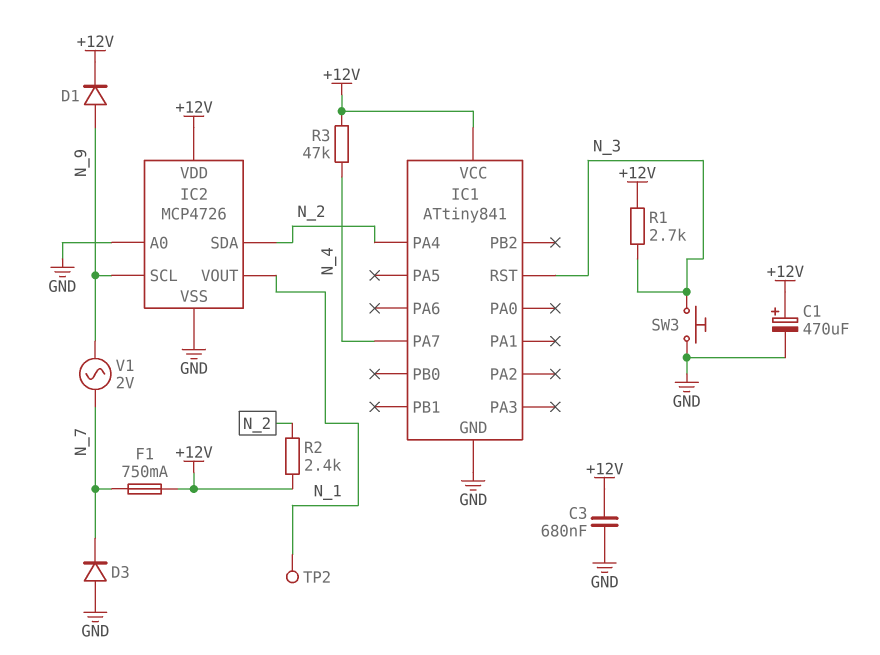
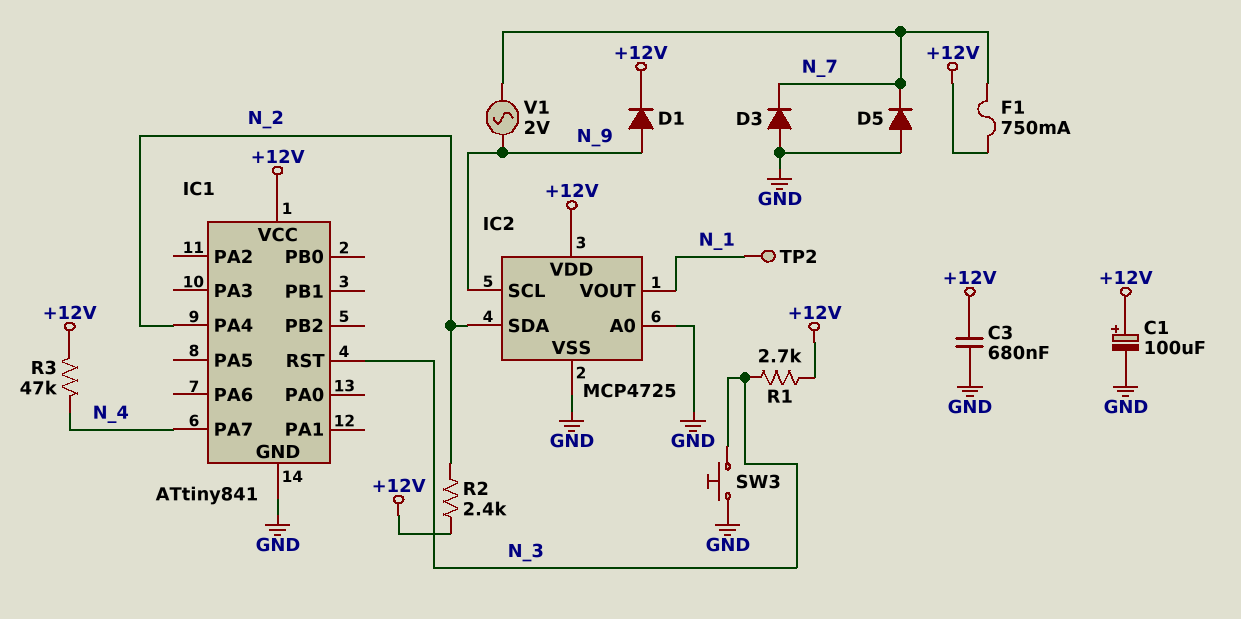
C1: 470uF (plus +12V, minus GND) -> 100uF (plus +12V, minus GND)
D5: none -> diode (A GND, K N_7)
IC2: MCP4726 -> MCP4725

